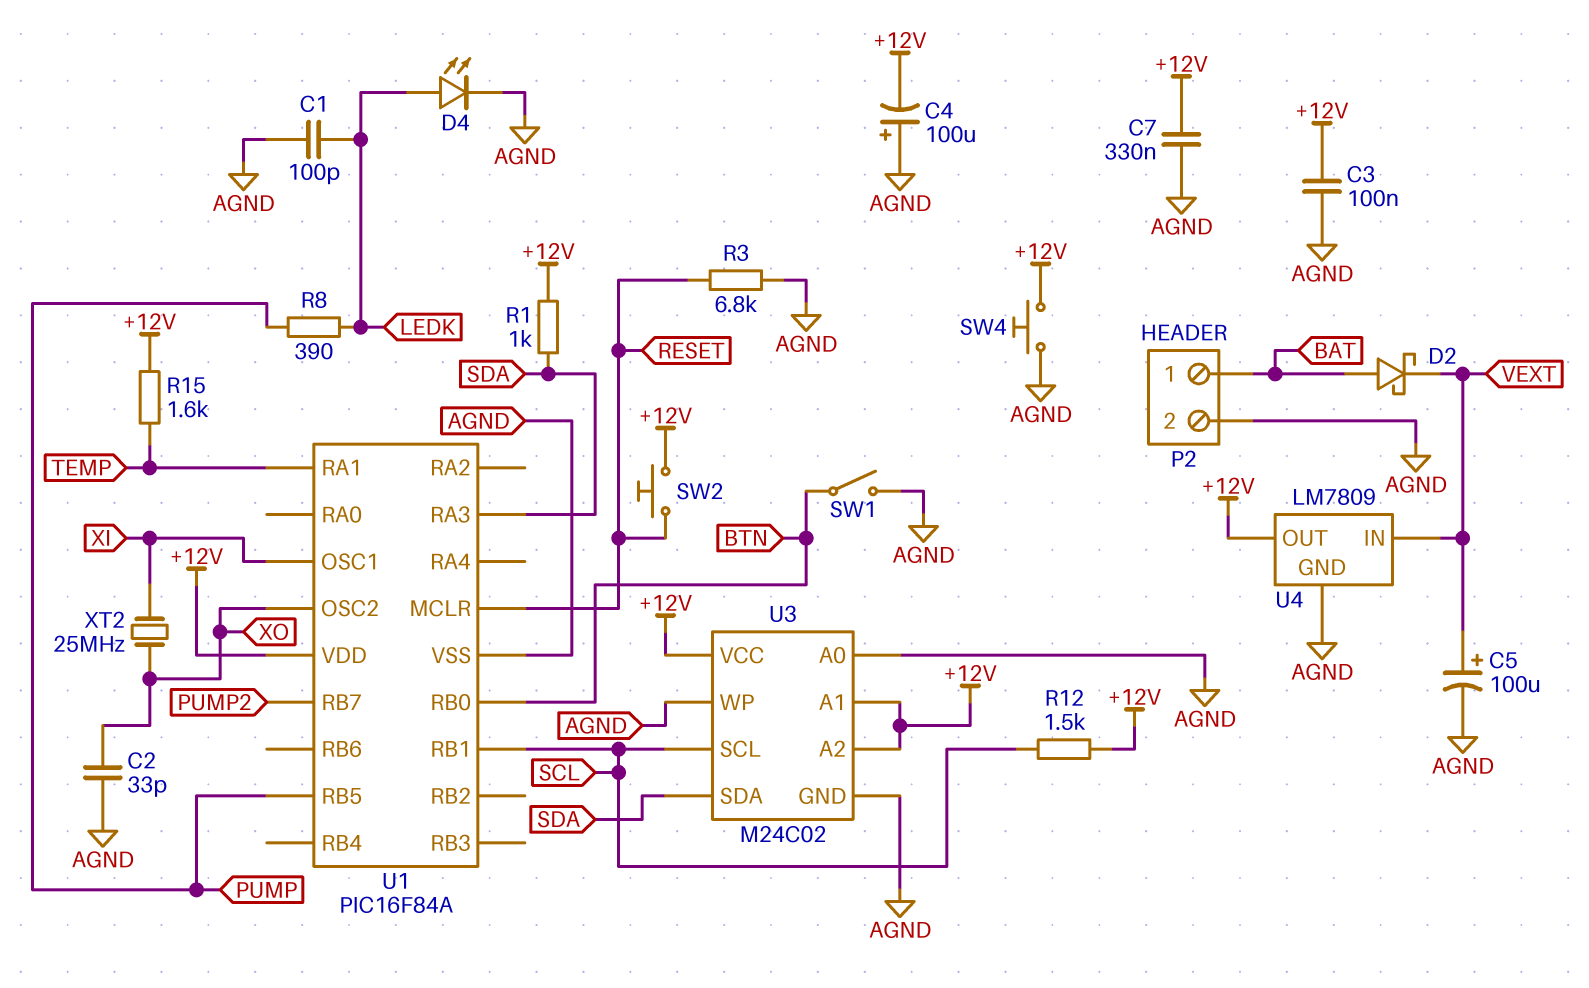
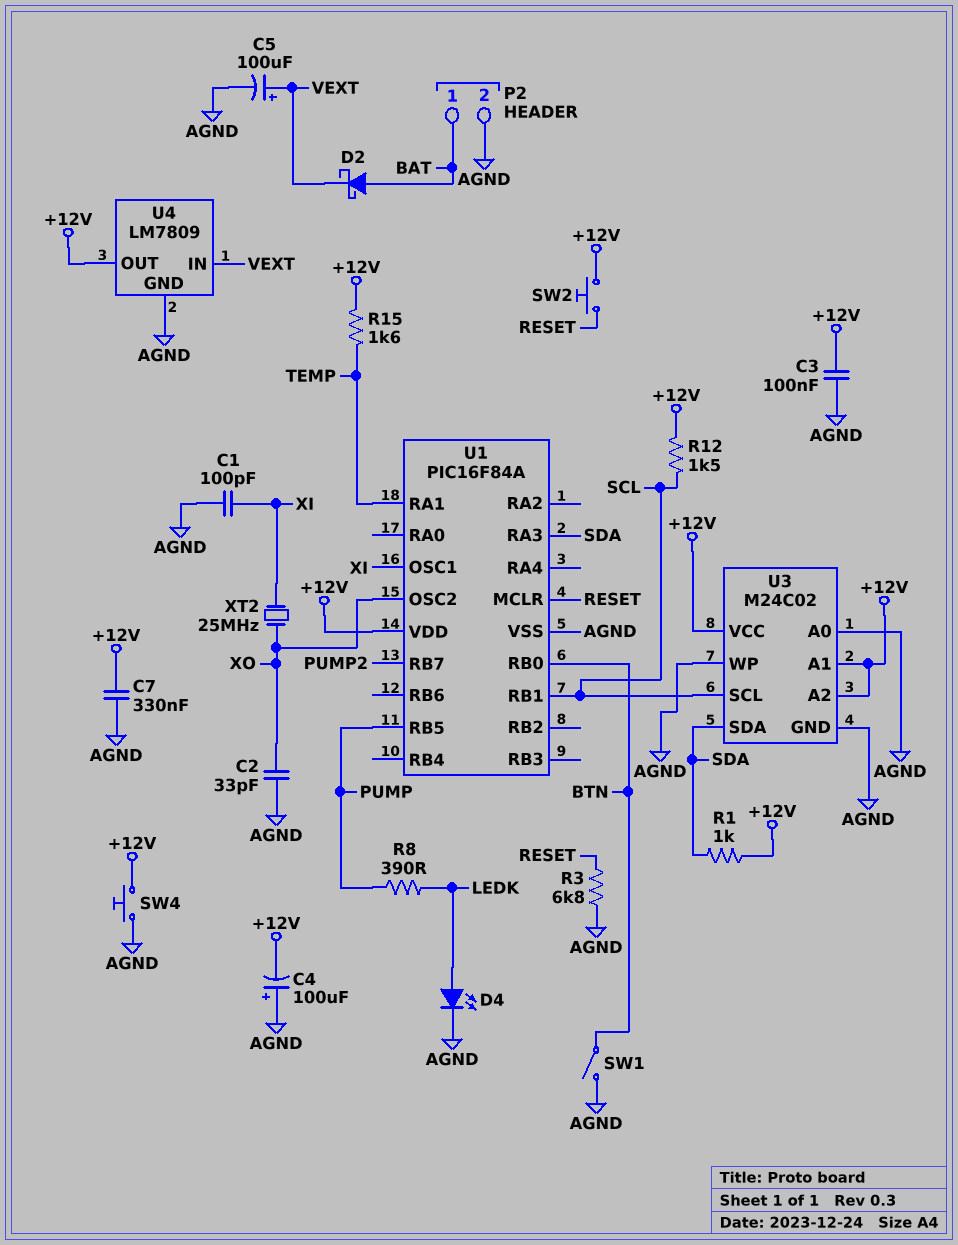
C1: 100pF (AGND, LEDK) -> 100pF (AGND, XI)

